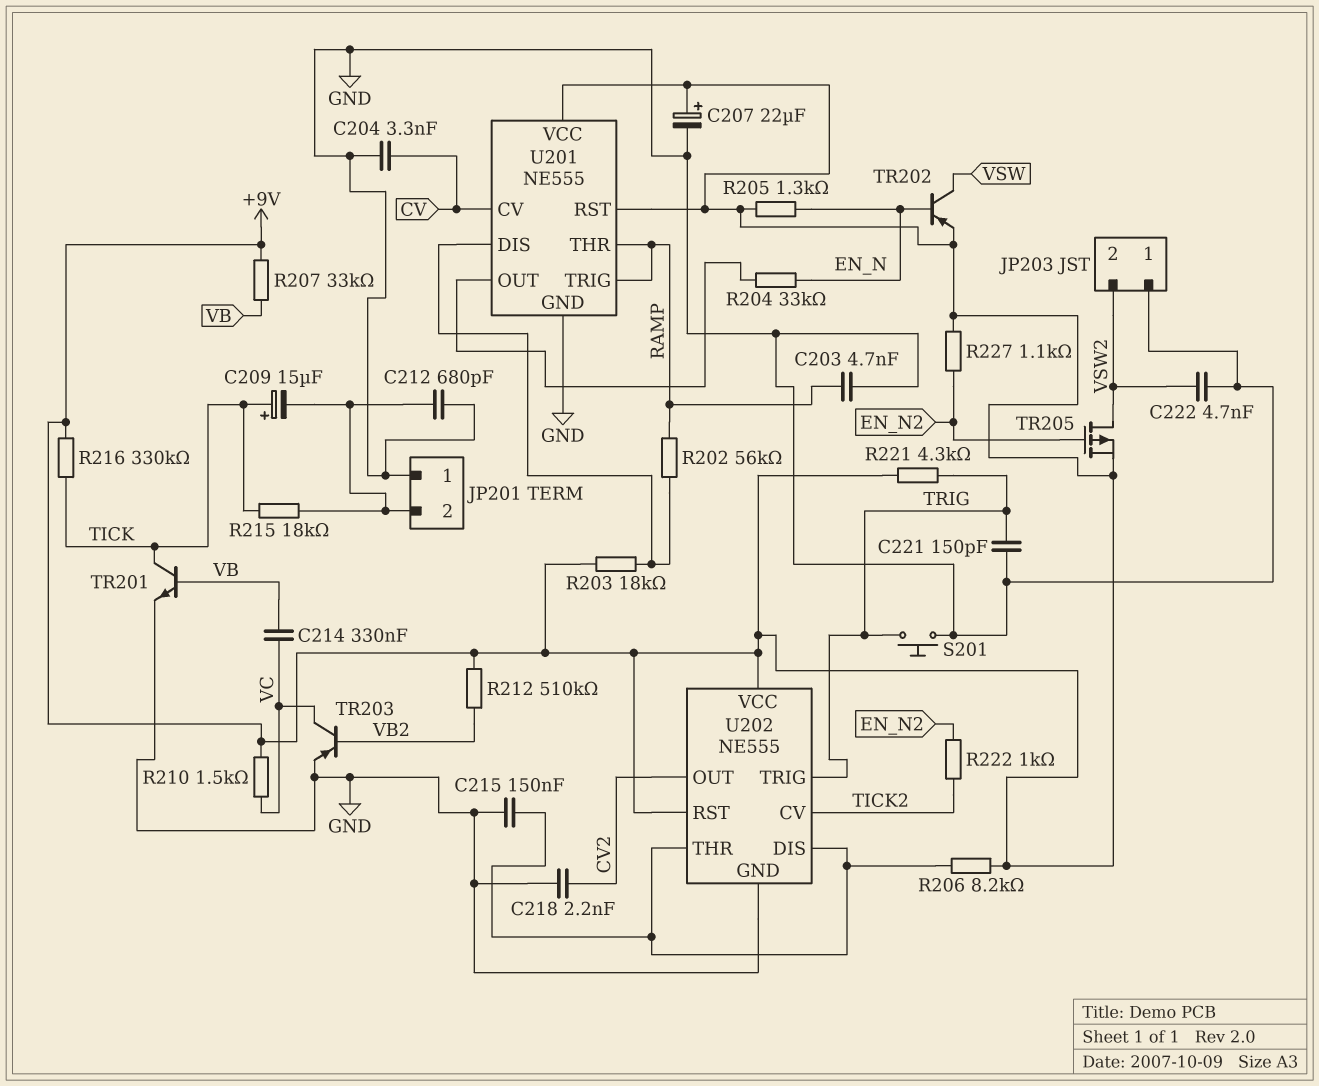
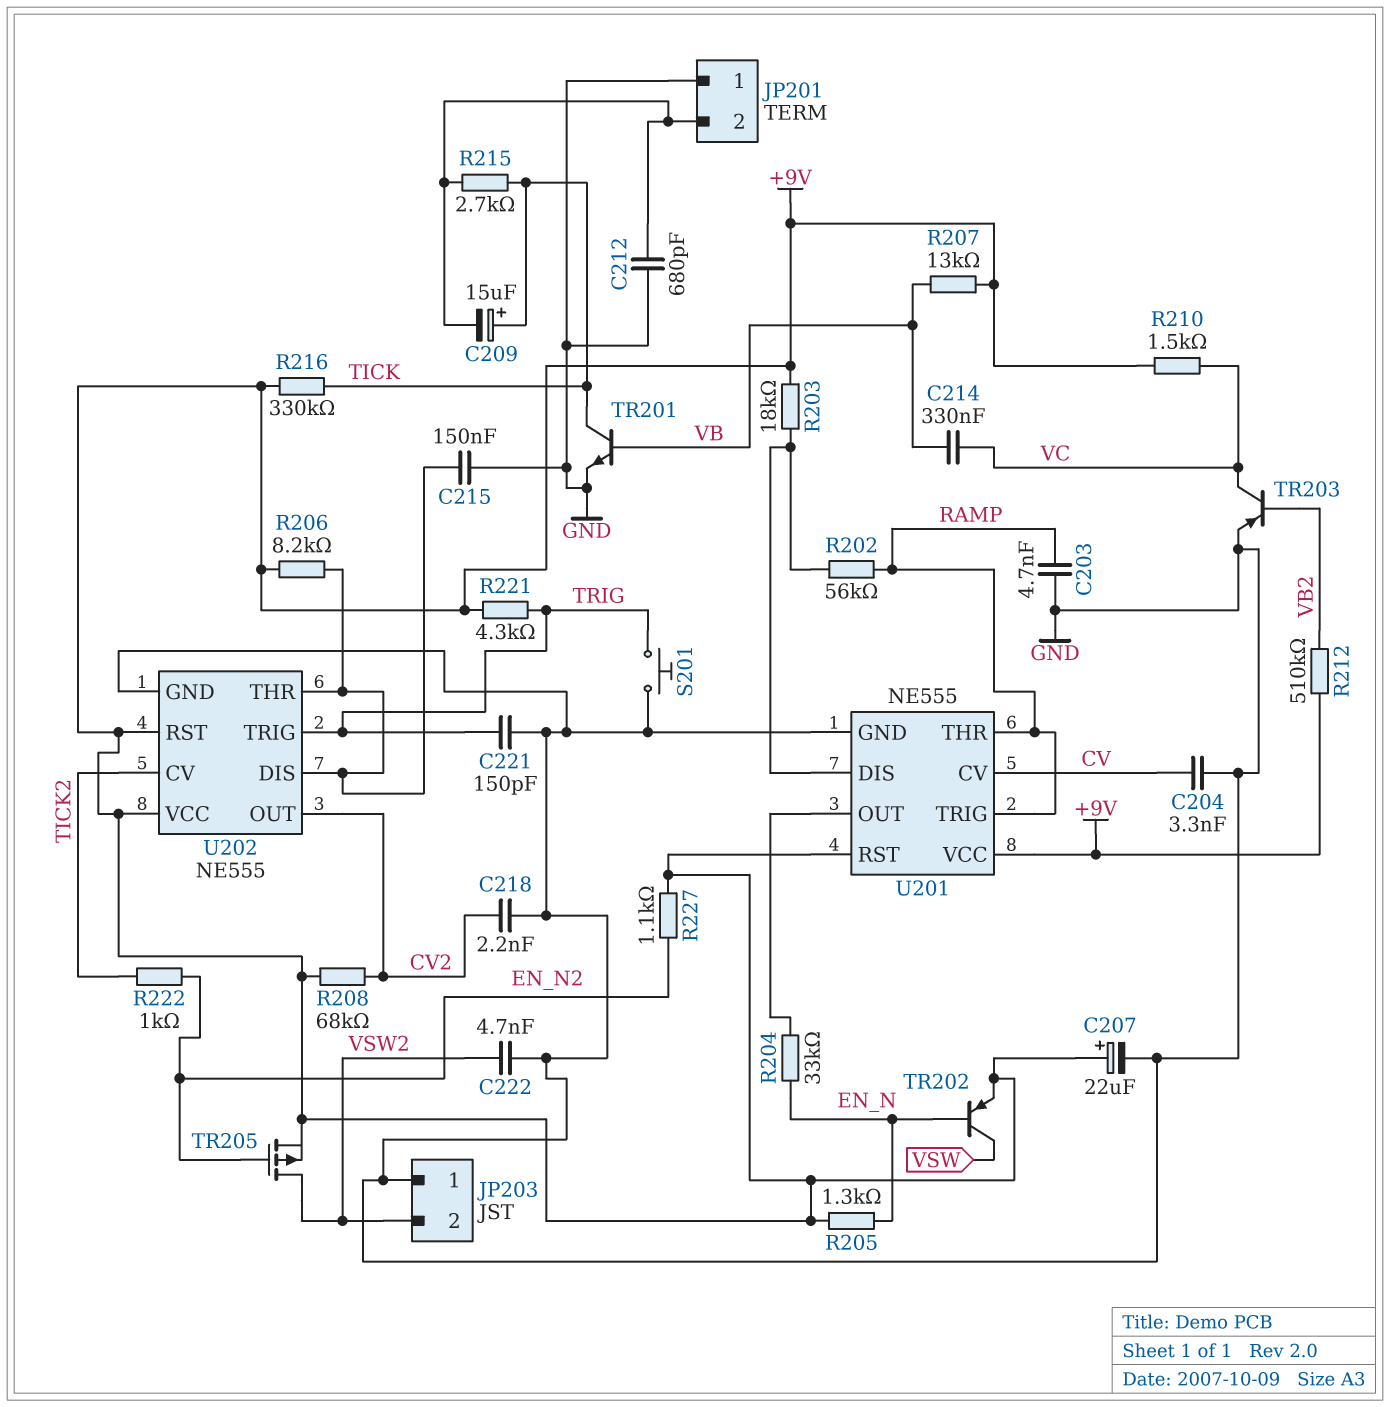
R207: 33k (+9V, VB) -> 13k (+9V, VB)
R208: none -> 68k (+9V, CV2)
R215: 18k (JP201/2, TICK) -> 2.7k (JP201/2, TICK)

